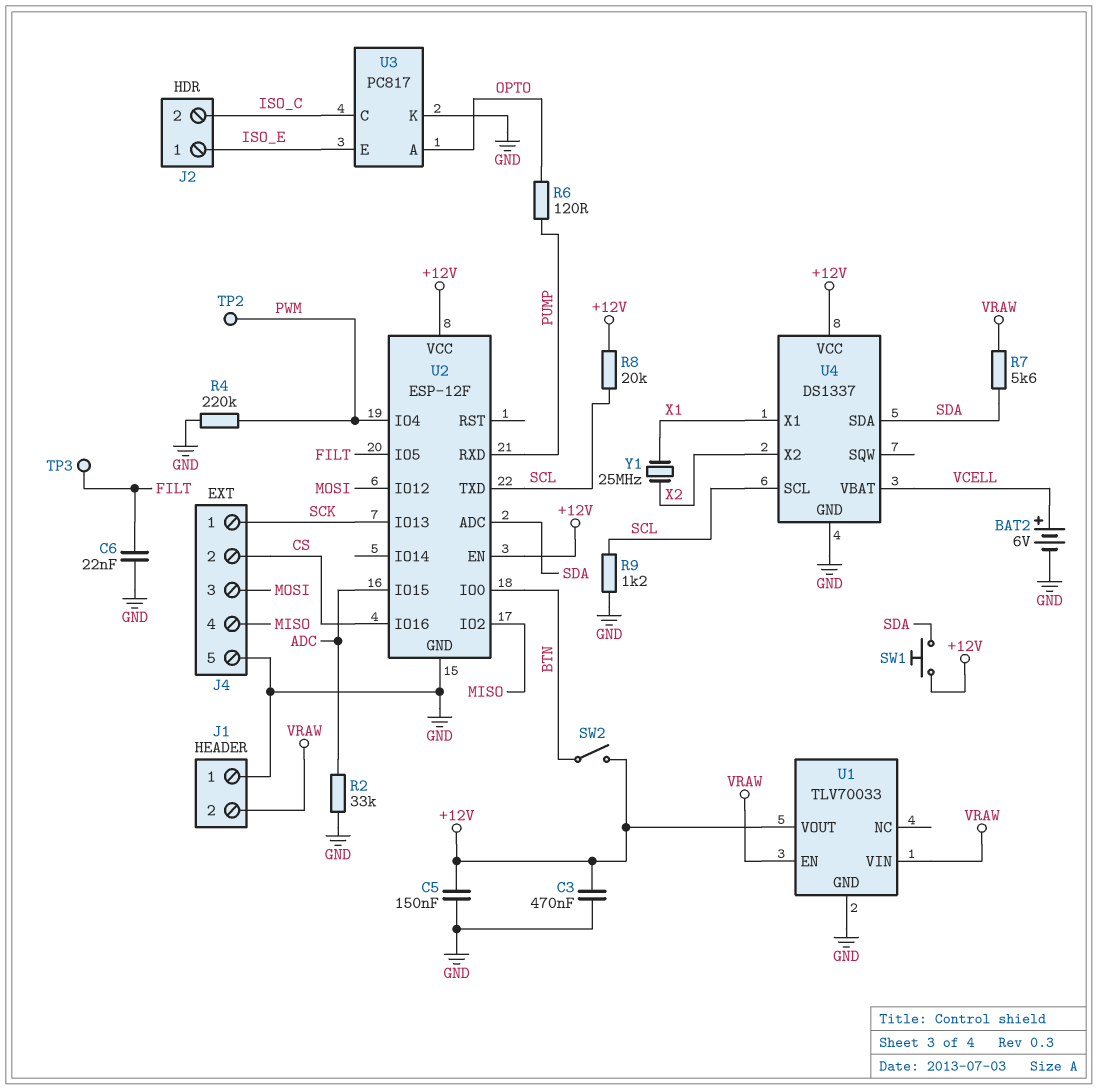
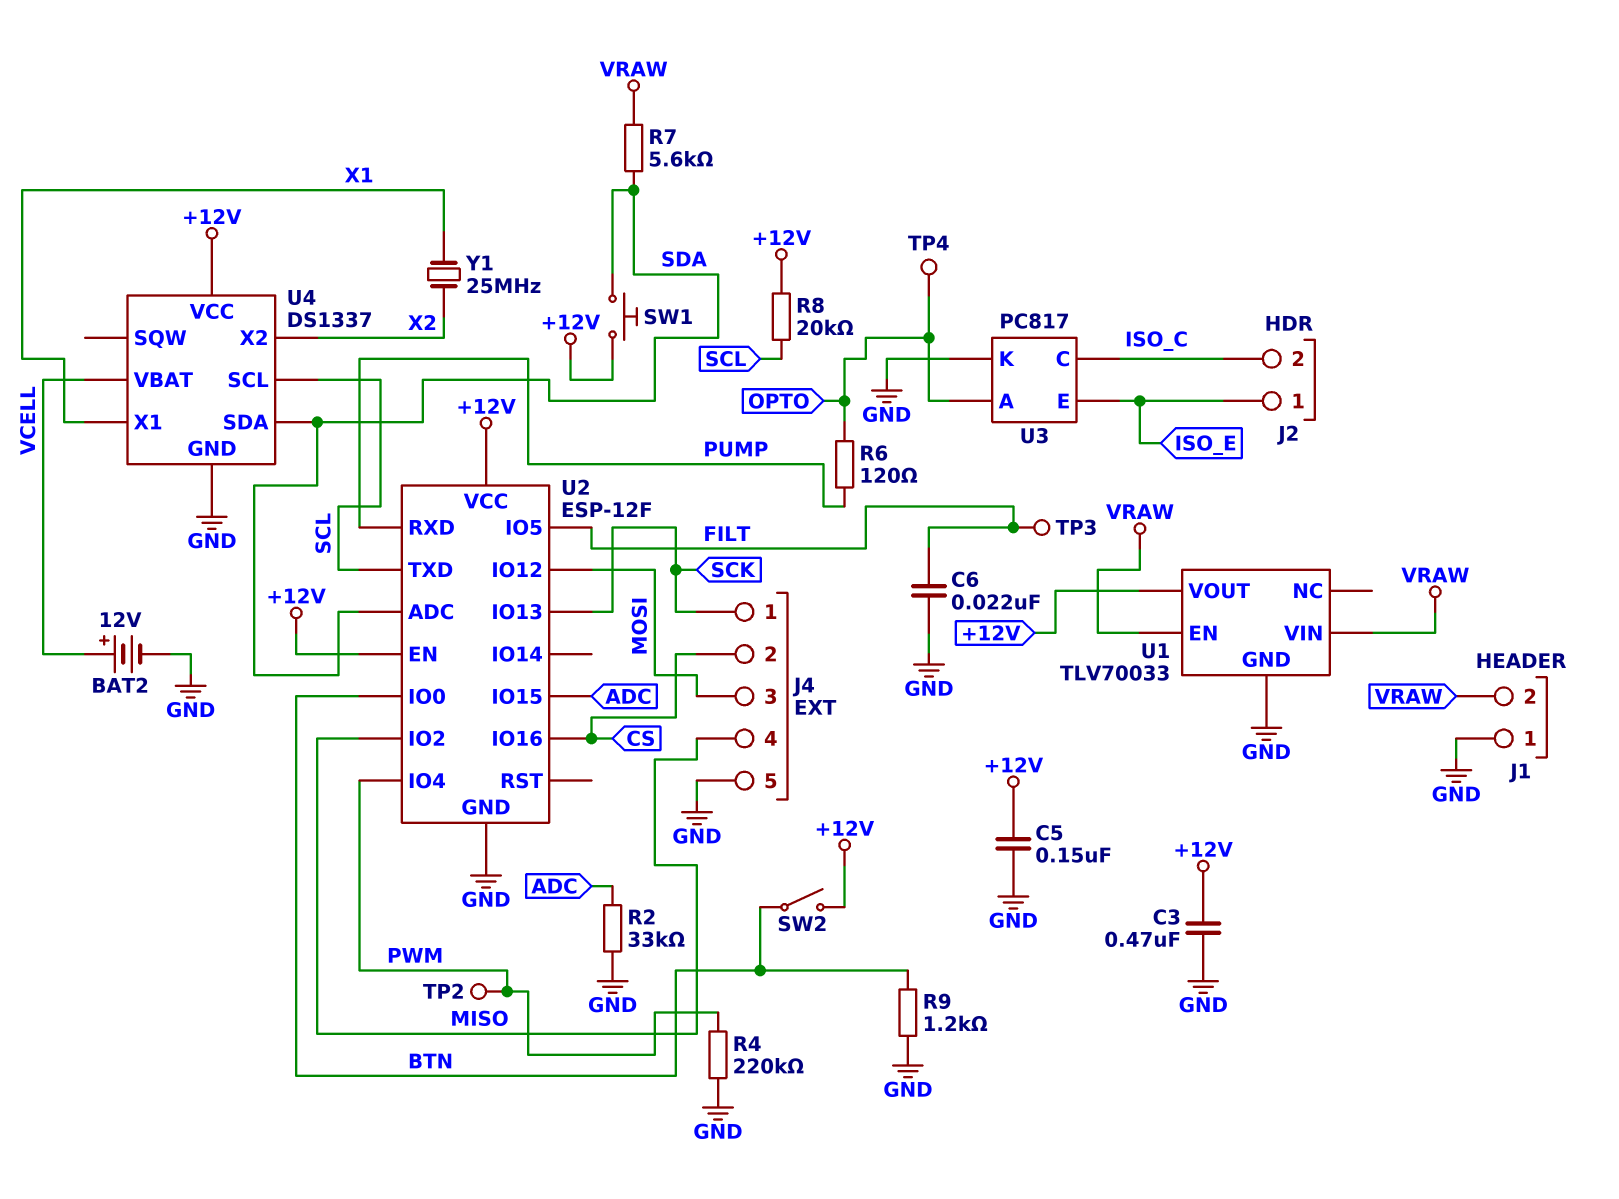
BAT2: 6V (plus VCELL, minus GND) -> 12V (plus VCELL, minus GND)
R9: 1.2k (GND, SCL) -> 1.2k (BTN, GND)
TP4: none -> test point (OPTO)

